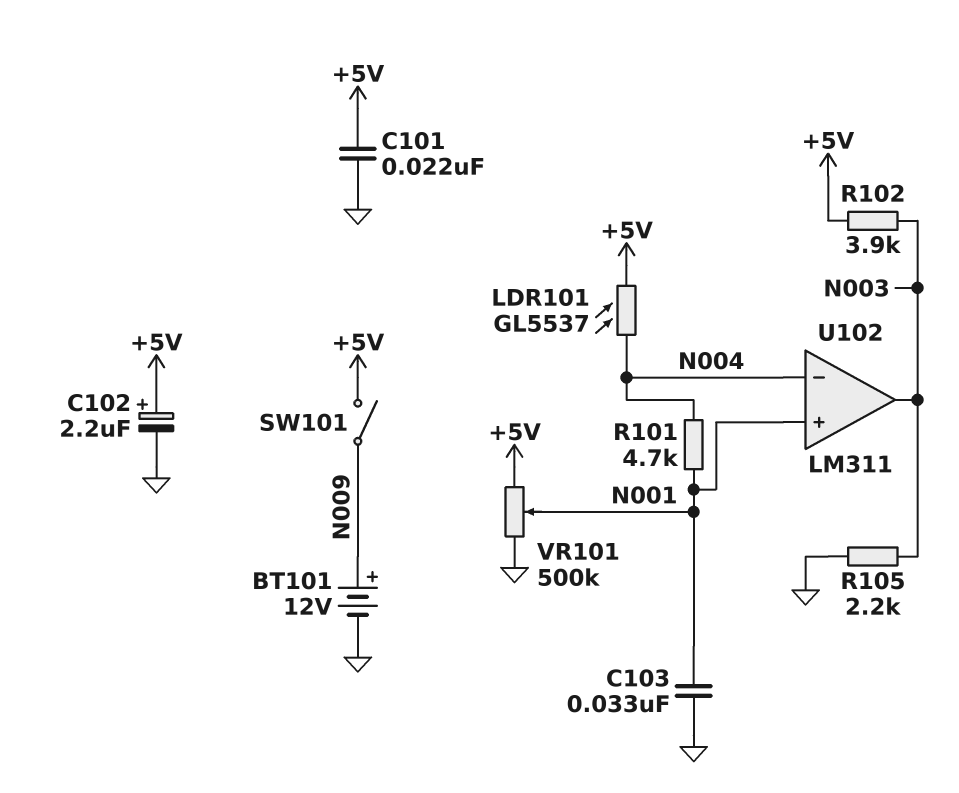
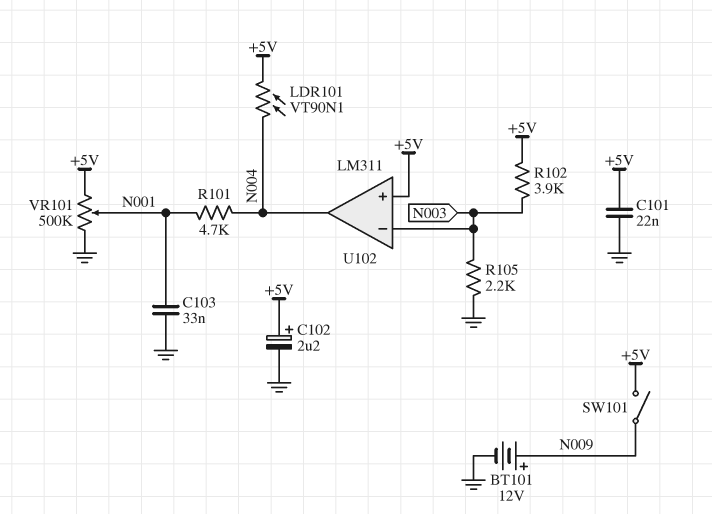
LDR101: GL5537 (+5V, N004) -> VT90N1 (+5V, N004)
U102 pin in+: N001 -> +5V
U102 pin in-: N004 -> N003
U102 pin out: N003 -> N004

